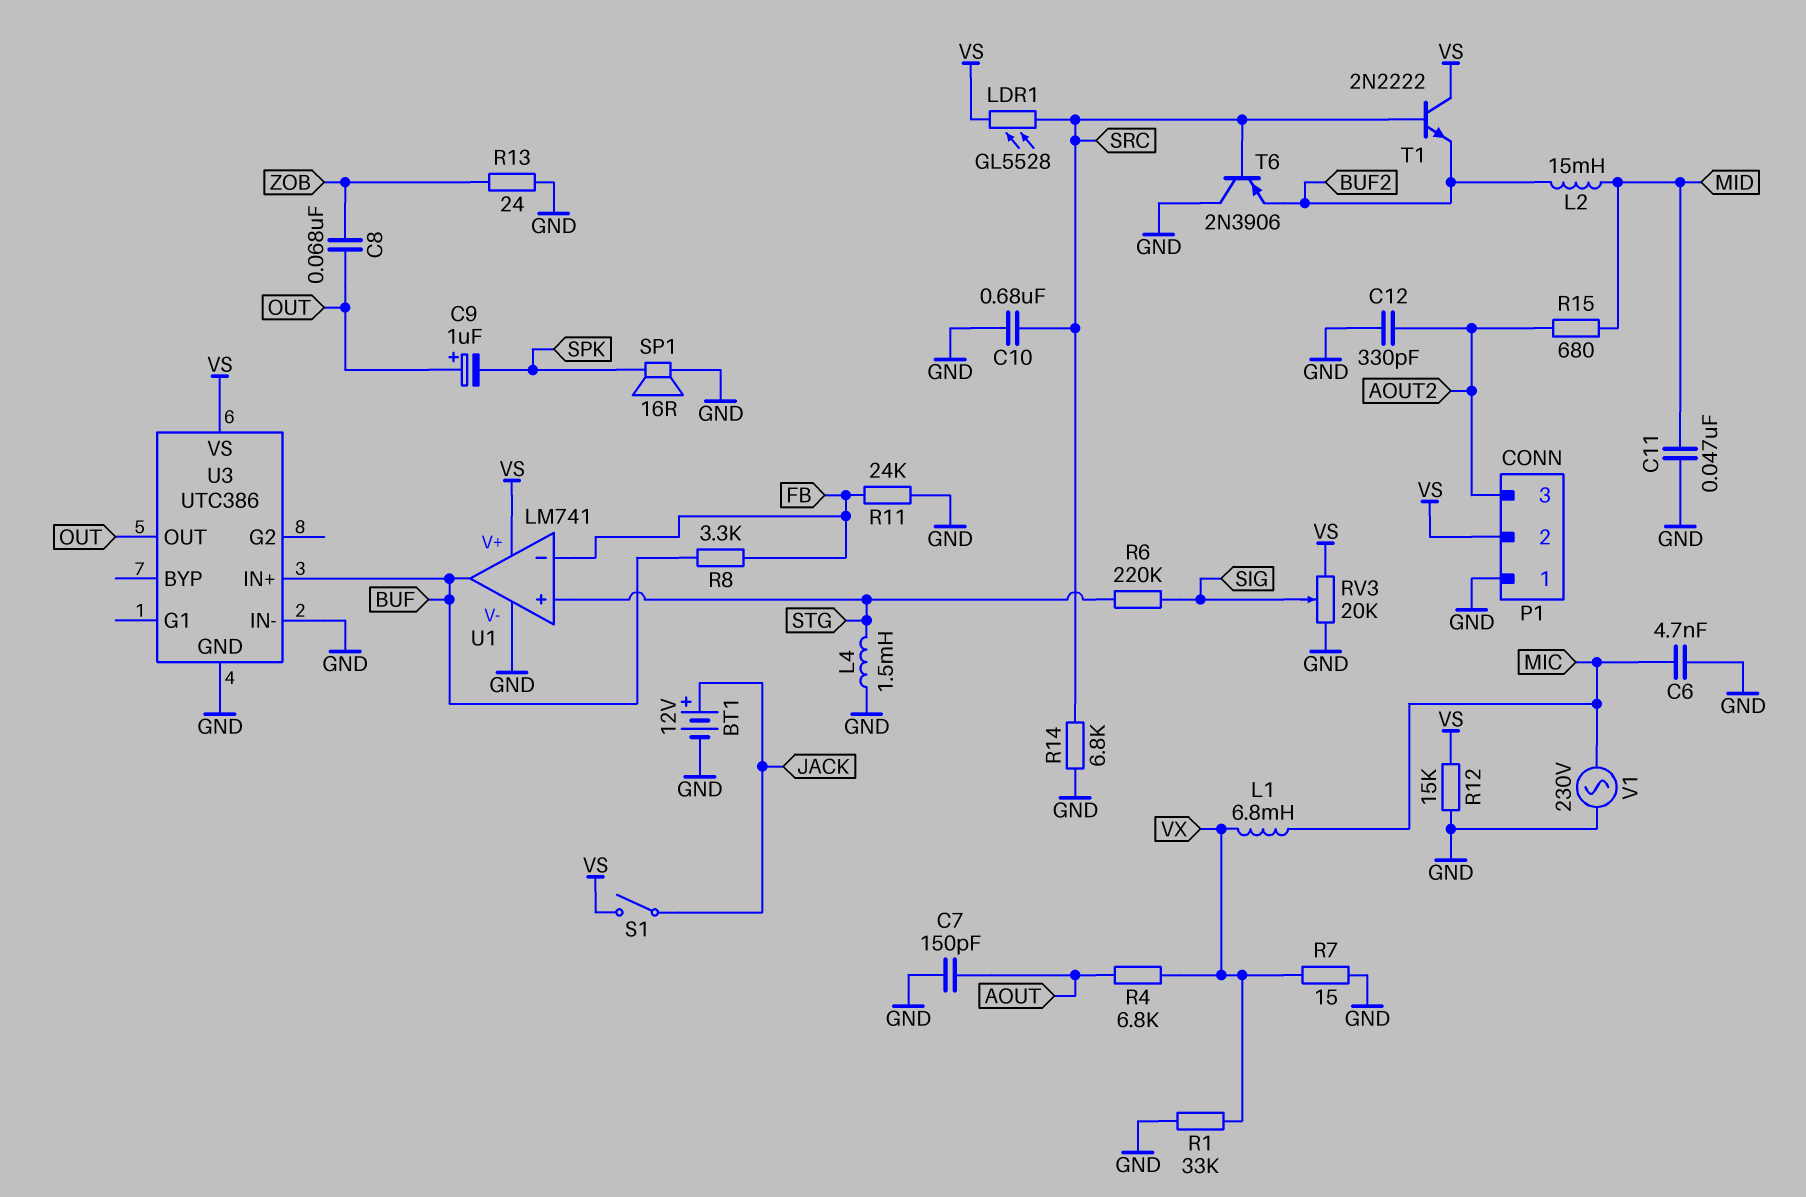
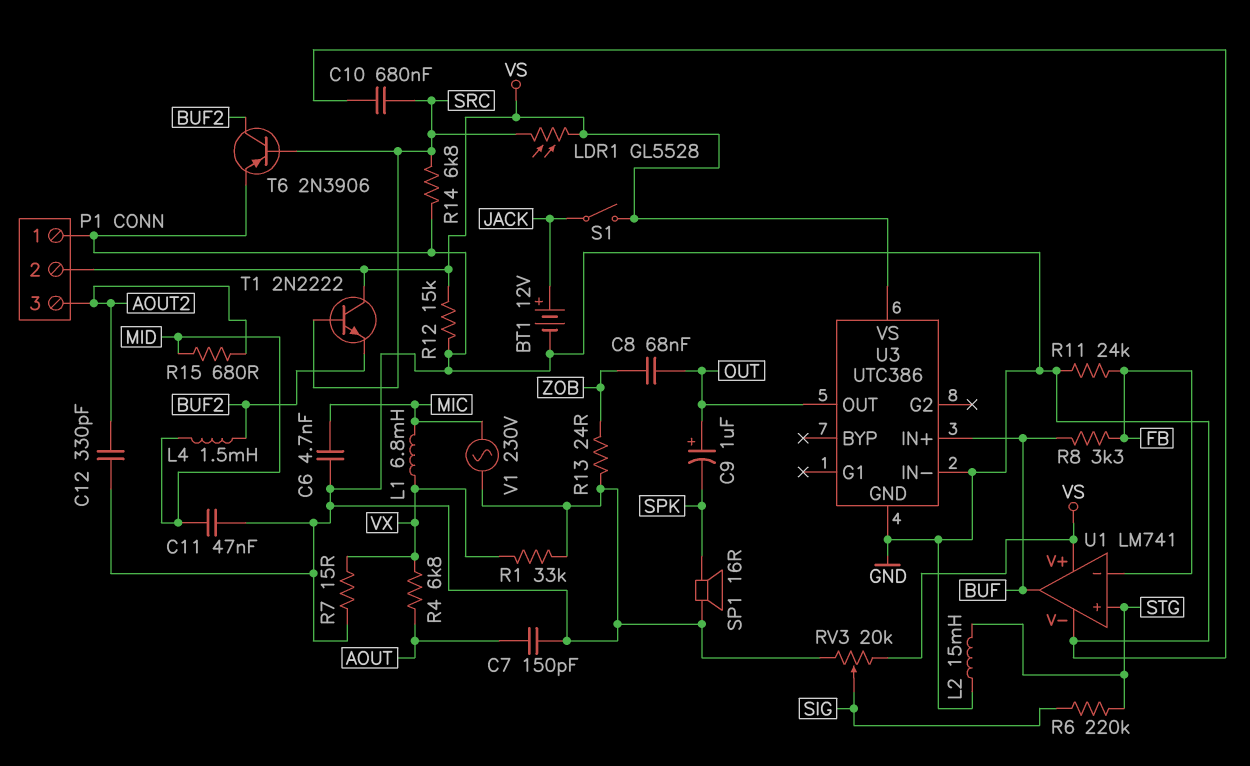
L2: 15mH (BUF2, MID) -> 15mH (GND, STG)
L4: 1.5mH (GND, STG) -> 1.5mH (BUF2, MID)
T6: PNP 2N3906 (B SRC, C GND, E BUF2) -> PNP 2N3906 (B SRC, C BUF2, E GND)

